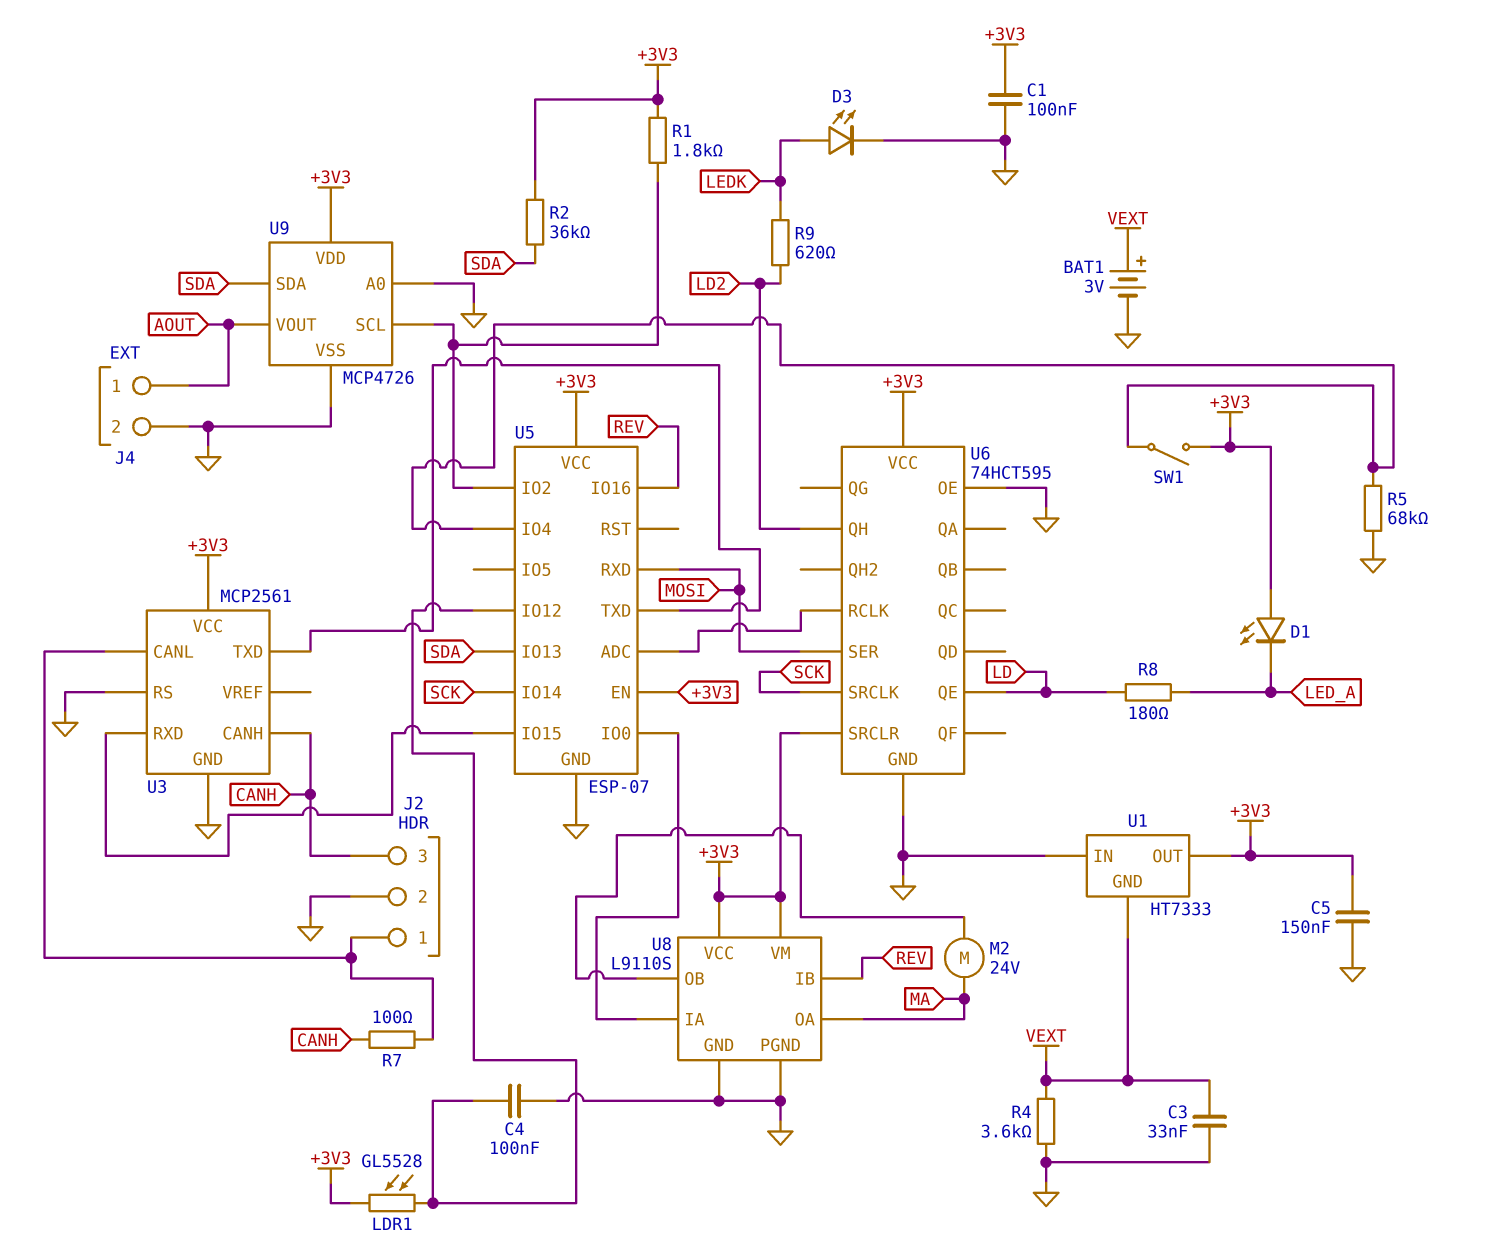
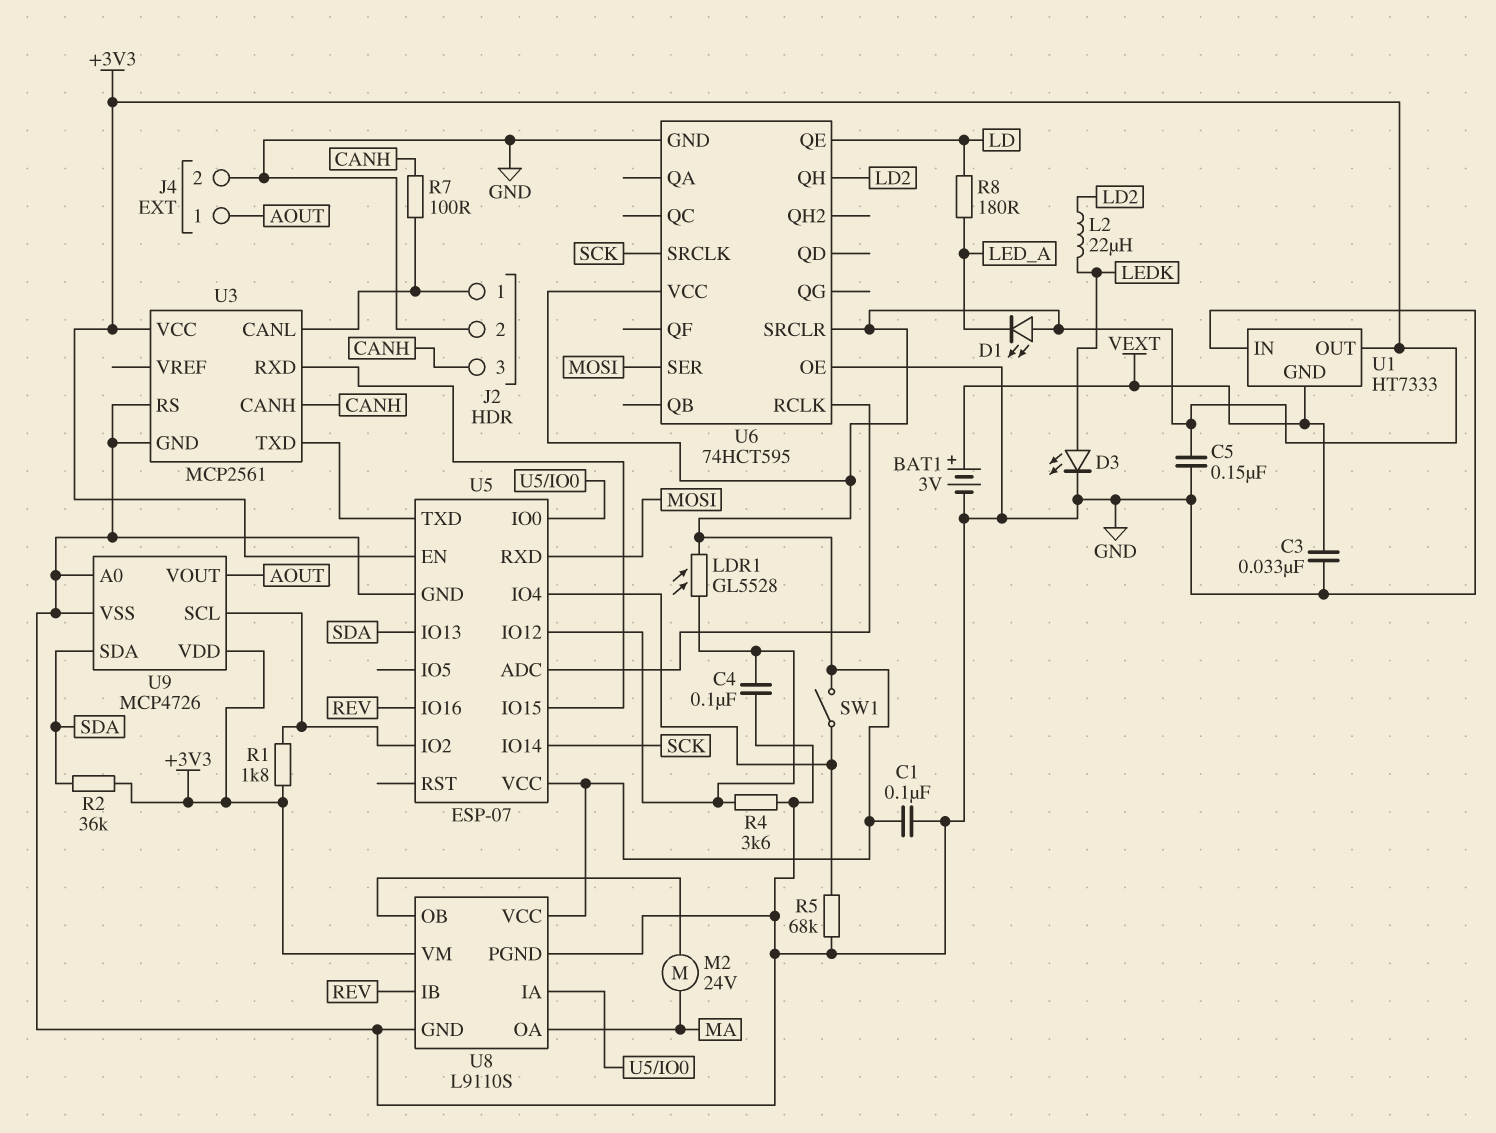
L2: none -> 22uH (LD2, LEDK)
R4: 3.6k (GND, VEXT) -> 3.6k (GND, U5/IO12)
R9: 620 (LD2, LEDK) -> none

